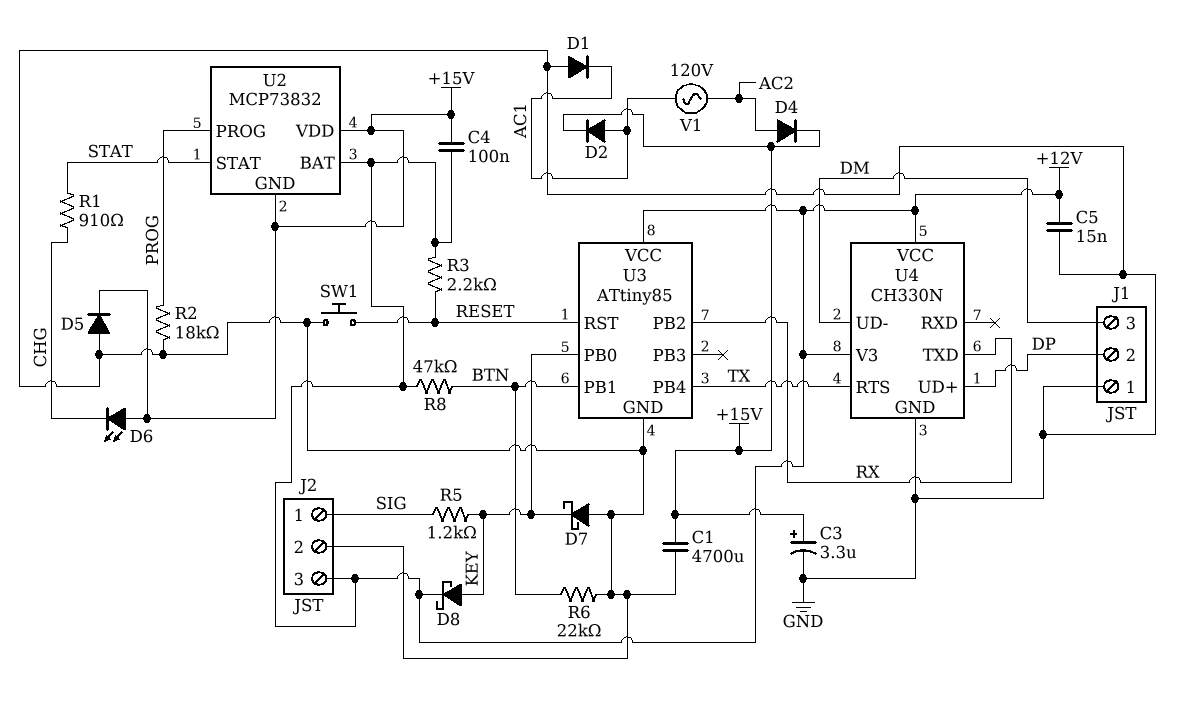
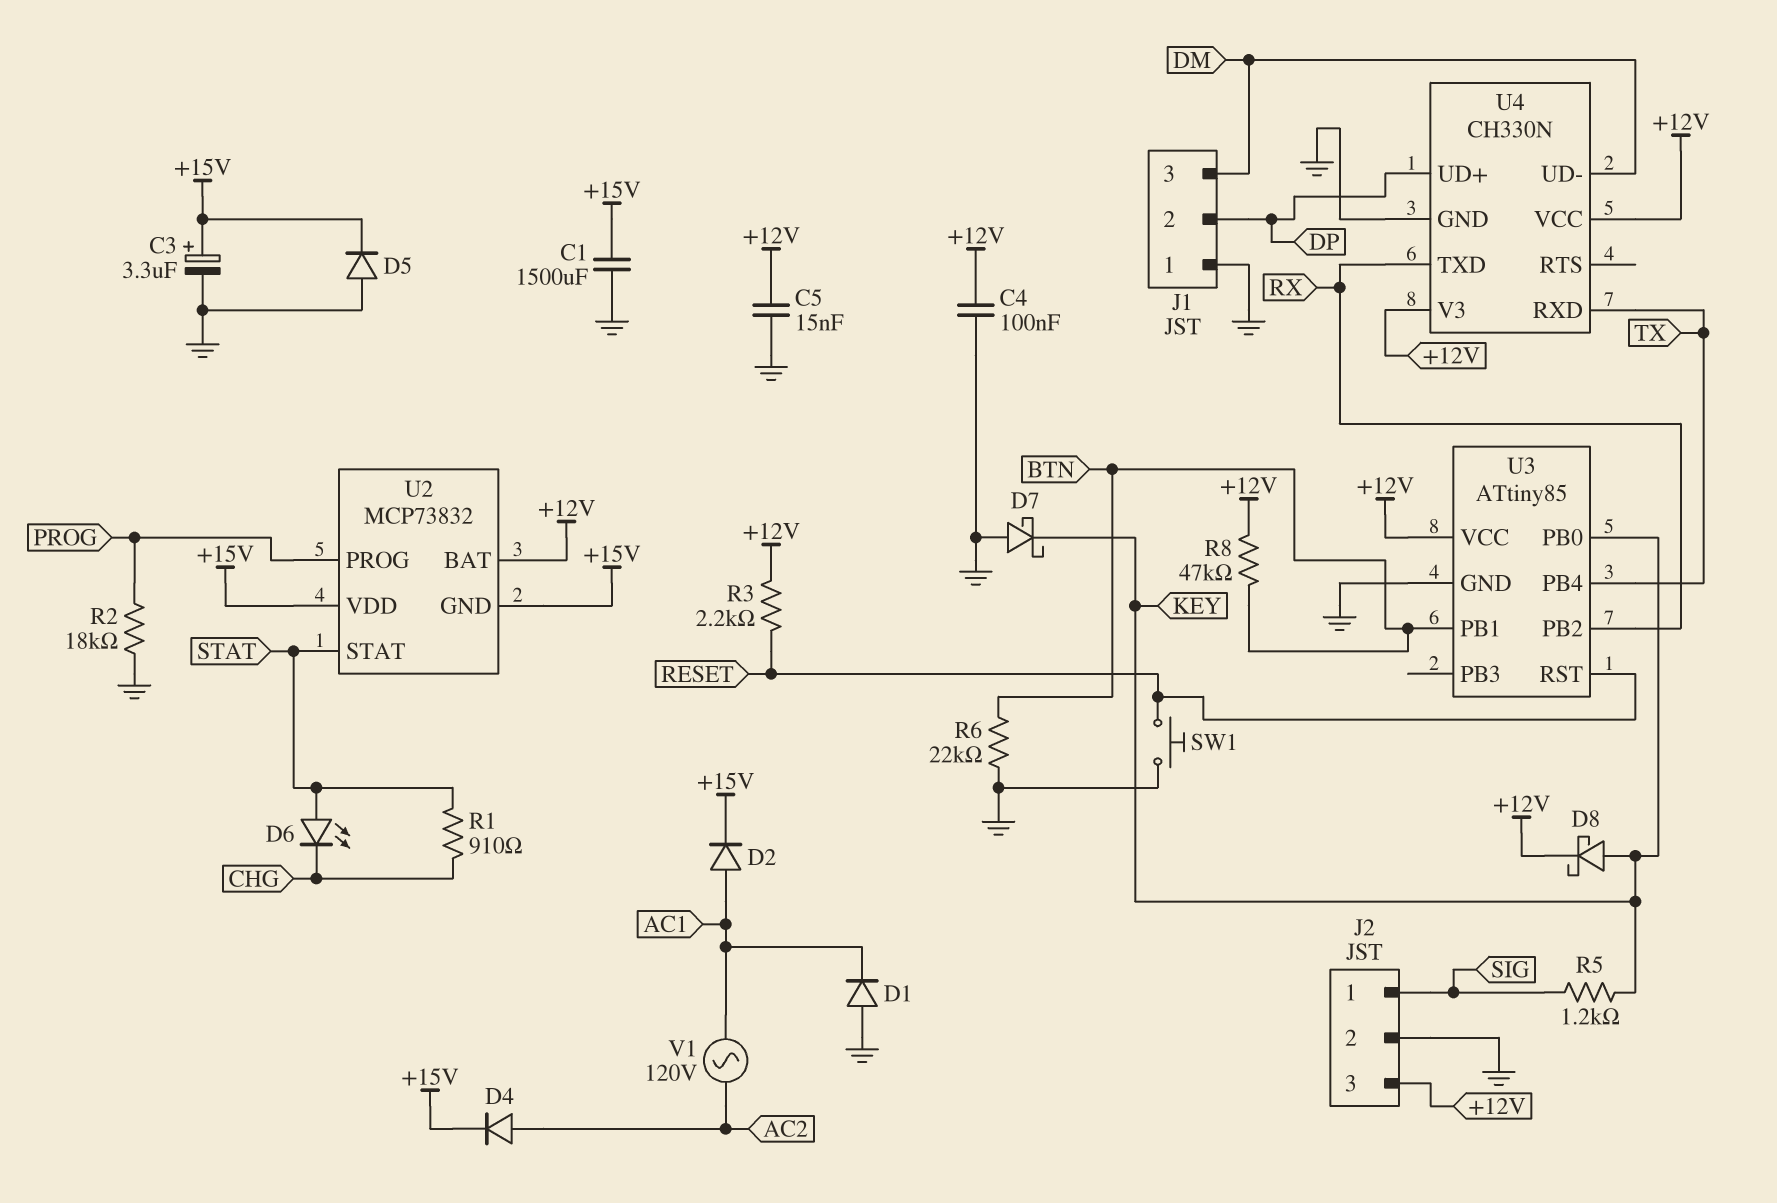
C1: 4700uF (+15V, GND) -> 1500uF (+15V, GND)
C4: 100nF (+12V, +15V) -> 100nF (+12V, GND)
D6: LED (A +15V, K CHG) -> LED (A STAT, K CHG)
U4 pin RTS: TX -> none
U4 pin RXD: none -> TX

